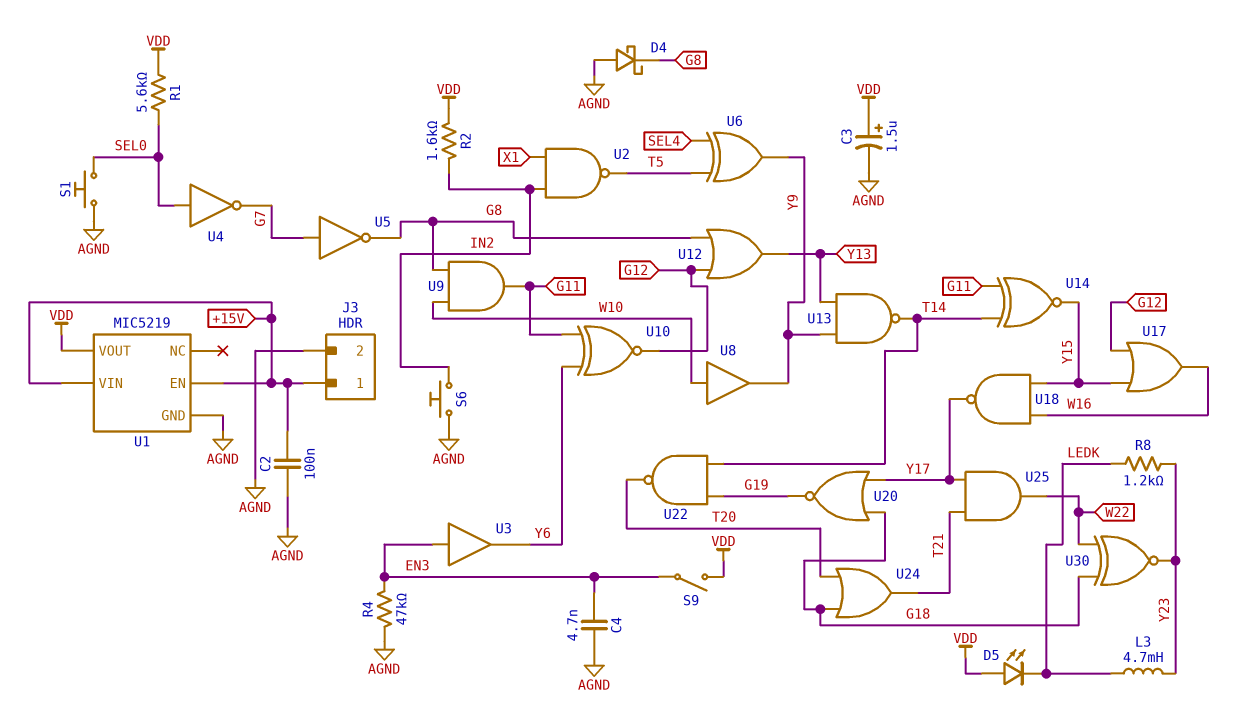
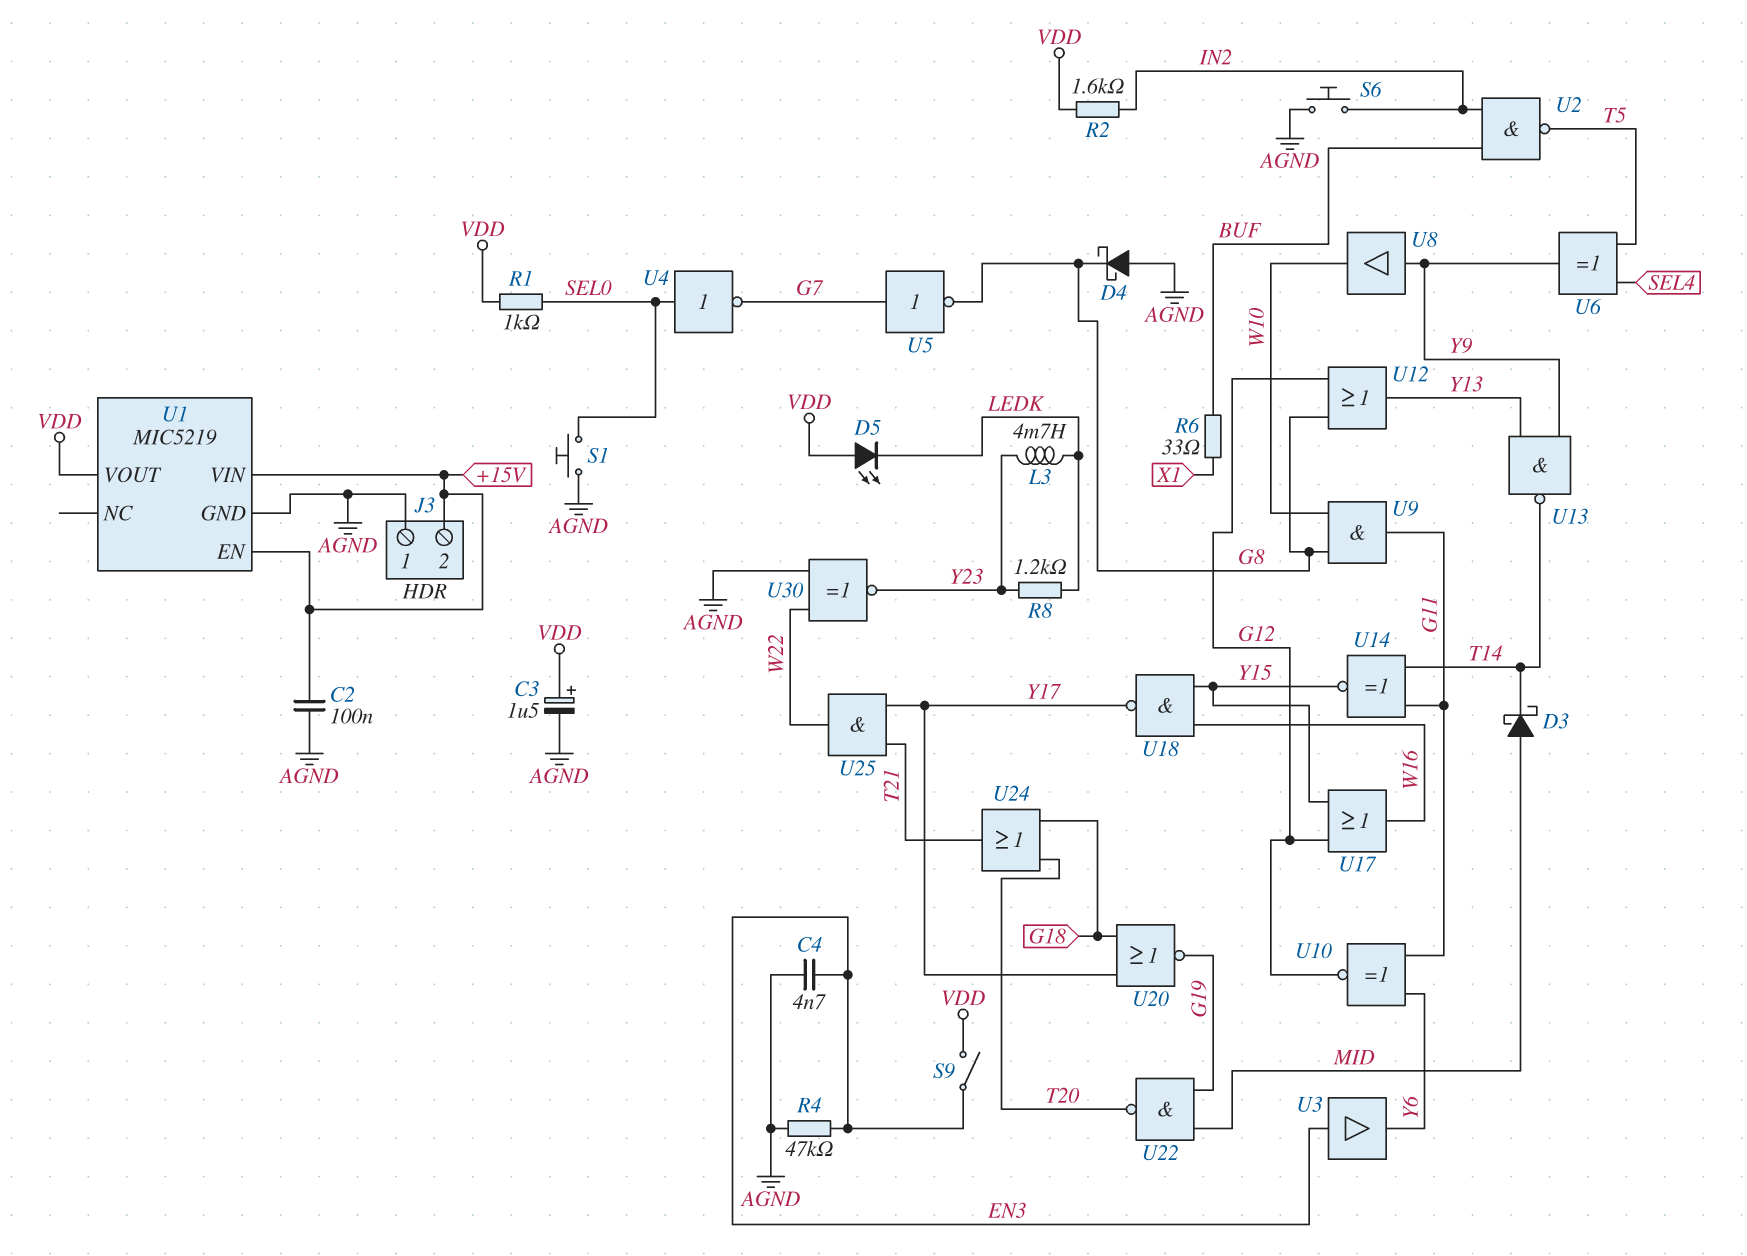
D3: none -> schottky (A MID, K T14)
J3 pin 1: +15V -> AGND
J3 pin 2: AGND -> +15V
R1: 5.6k (SEL0, VDD) -> 1k (SEL0, VDD)
R6: none -> 33 (BUF, X1)
U2: NAND (in IN2, in X1, out T5) -> NAND (in BUF, in IN2, out T5)
U8: buffer (in W10, out Y9) -> buffer (in Y9, out W10)
U22: NAND (in G19, in T14, out T20) -> NAND (in G19, in MID, out T20)
U30: XNOR (in G18, in W22, out Y23) -> XNOR (in AGND, in W22, out Y23)

